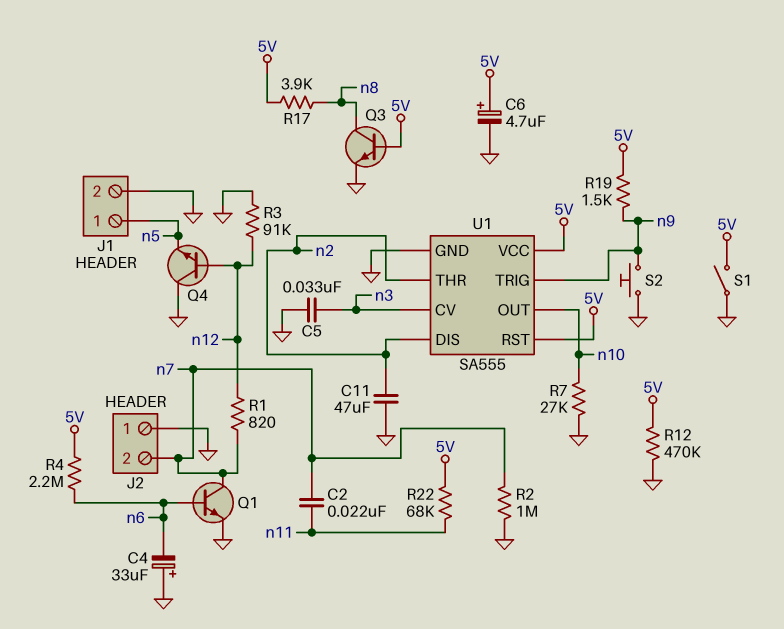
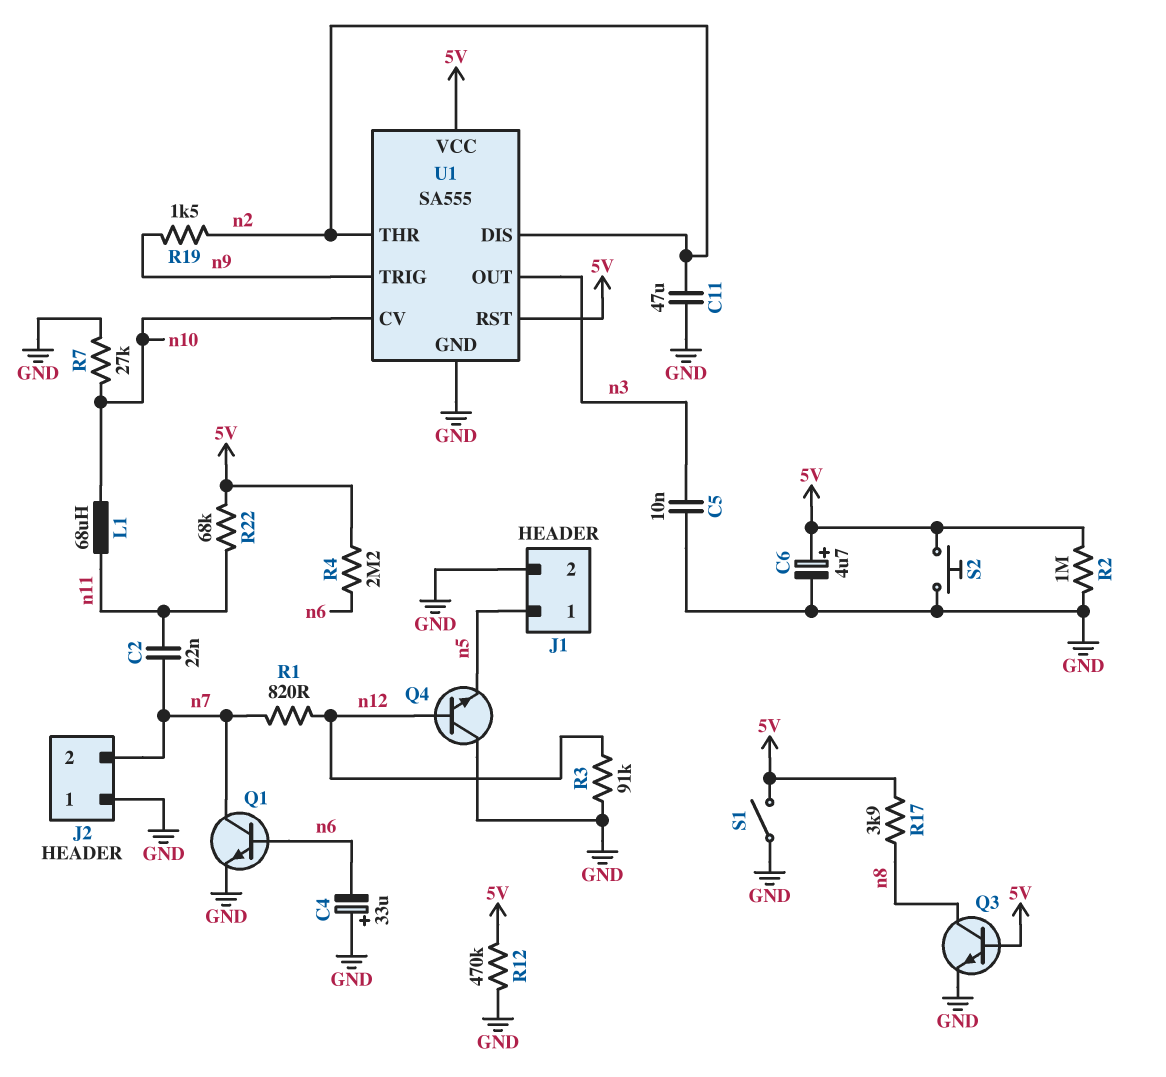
C5: 33nF (GND, n3) -> 10nF (GND, n3)
L1: none -> 68uH (n10, n11)
R2: 1M (GND, n7) -> 1M (5V, GND)
R19: 1.5k (5V, n9) -> 1.5k (n2, n9)
S2: button (GND, n9) -> button (5V, GND)
U1 pin CV: n3 -> n10
U1 pin OUT: n10 -> n3

